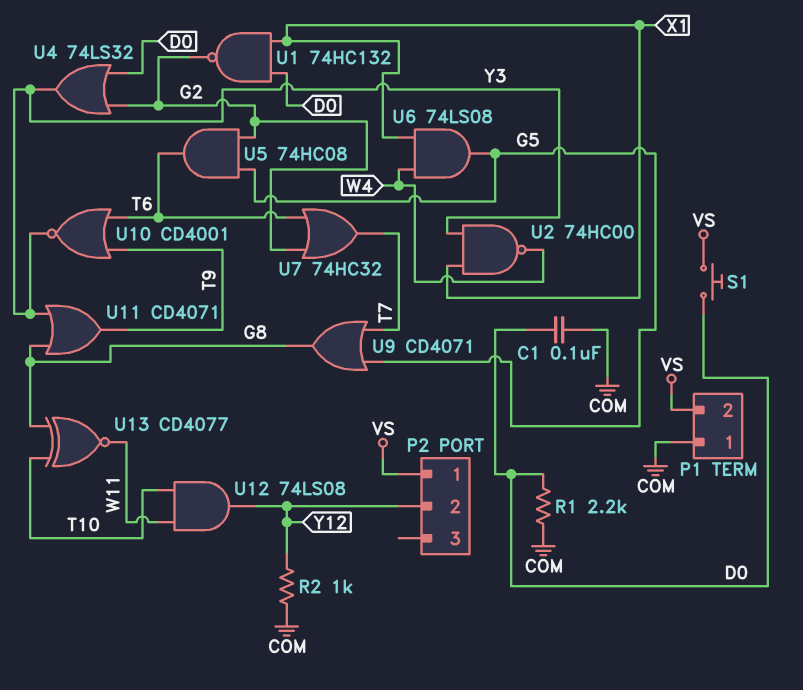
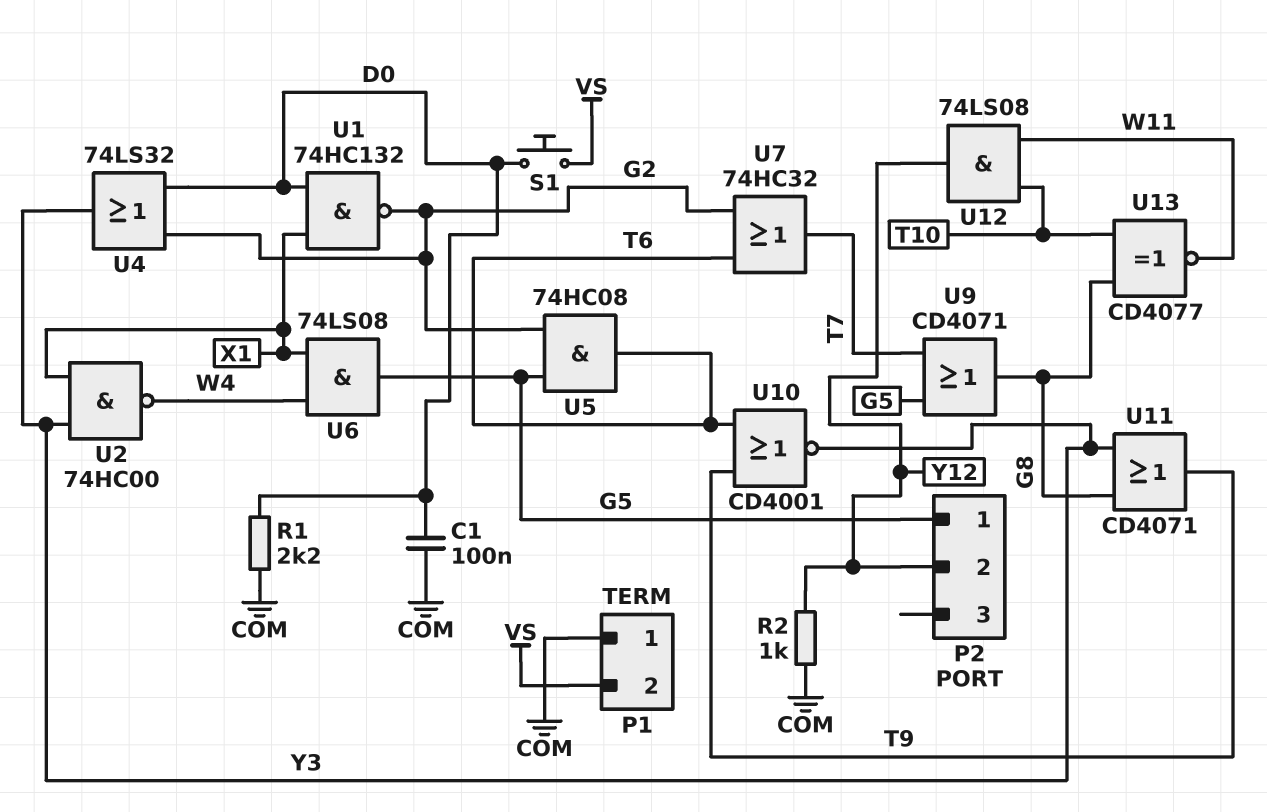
P2 pin 1: VS -> G5

